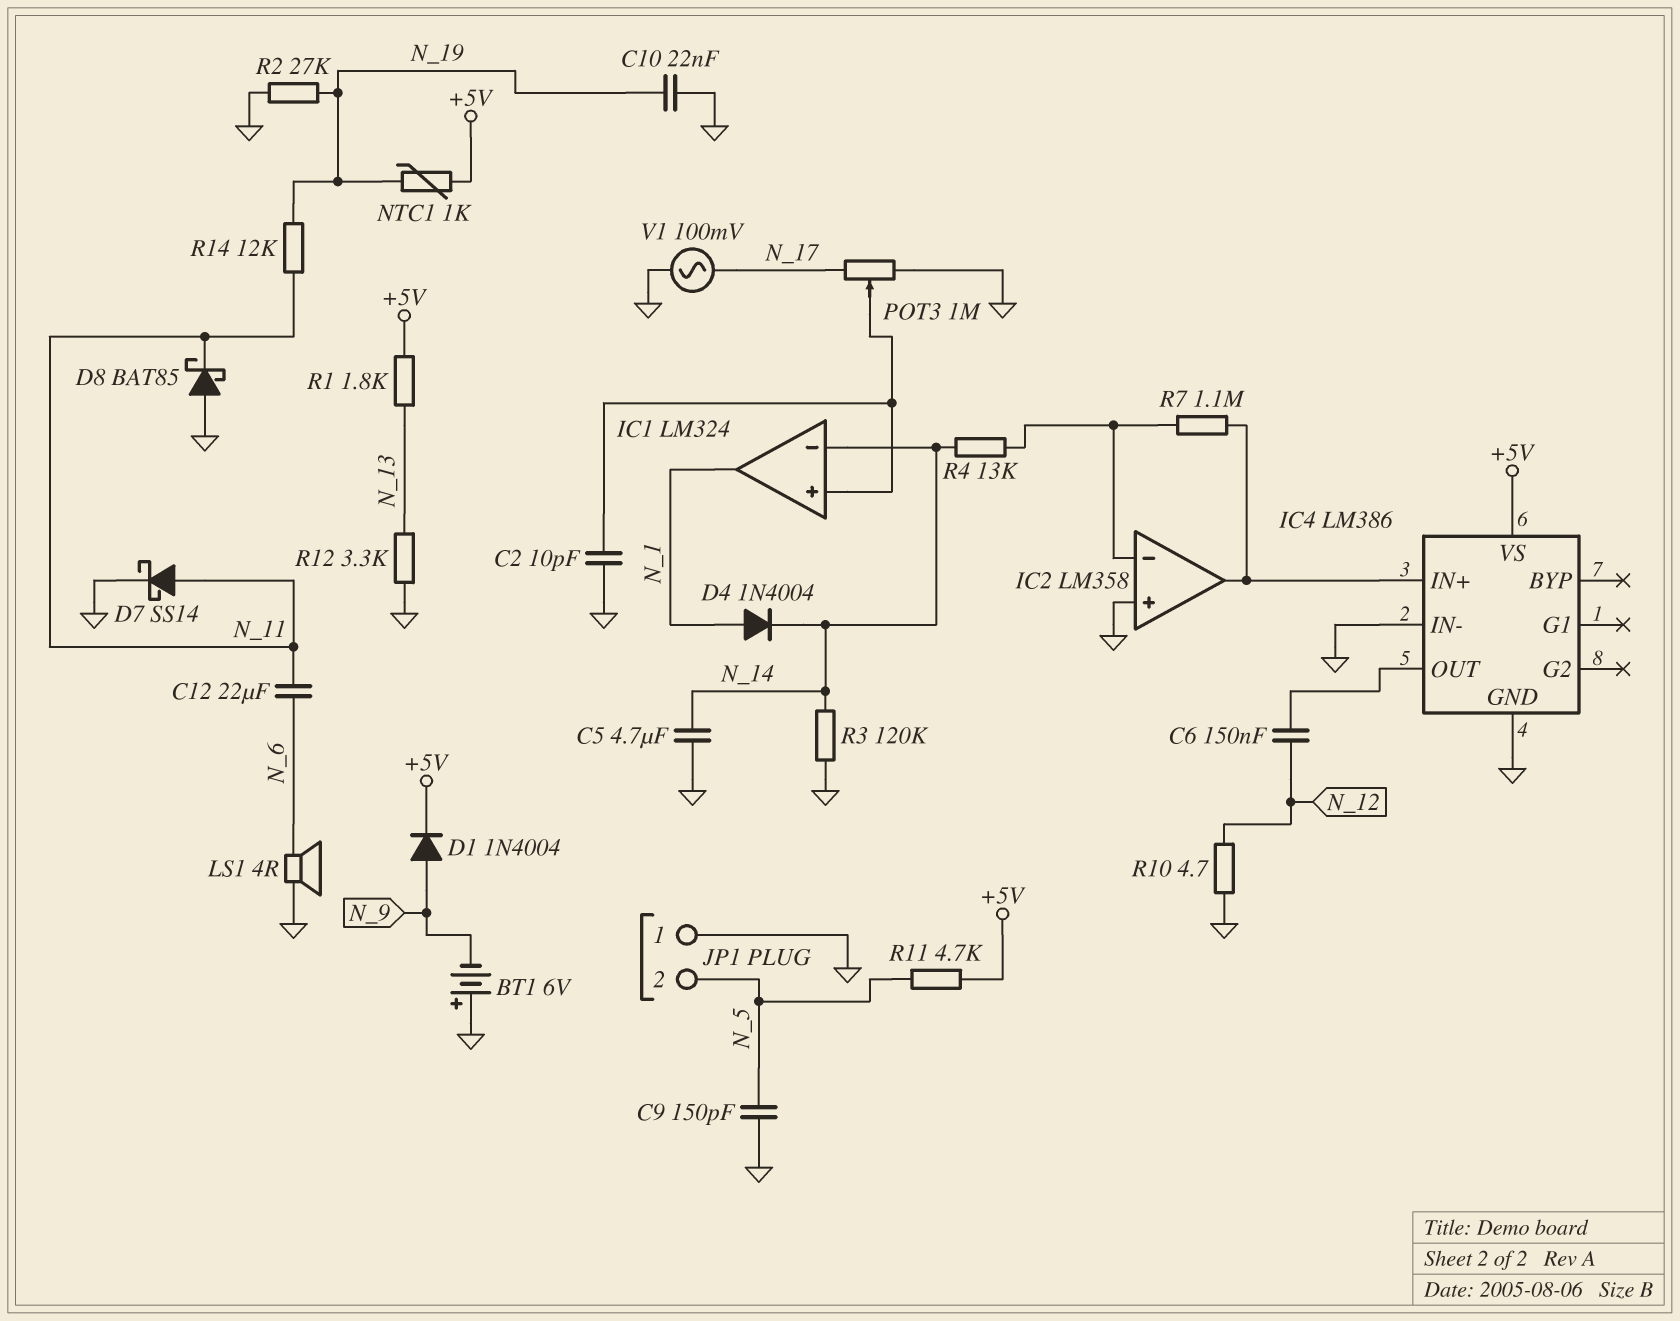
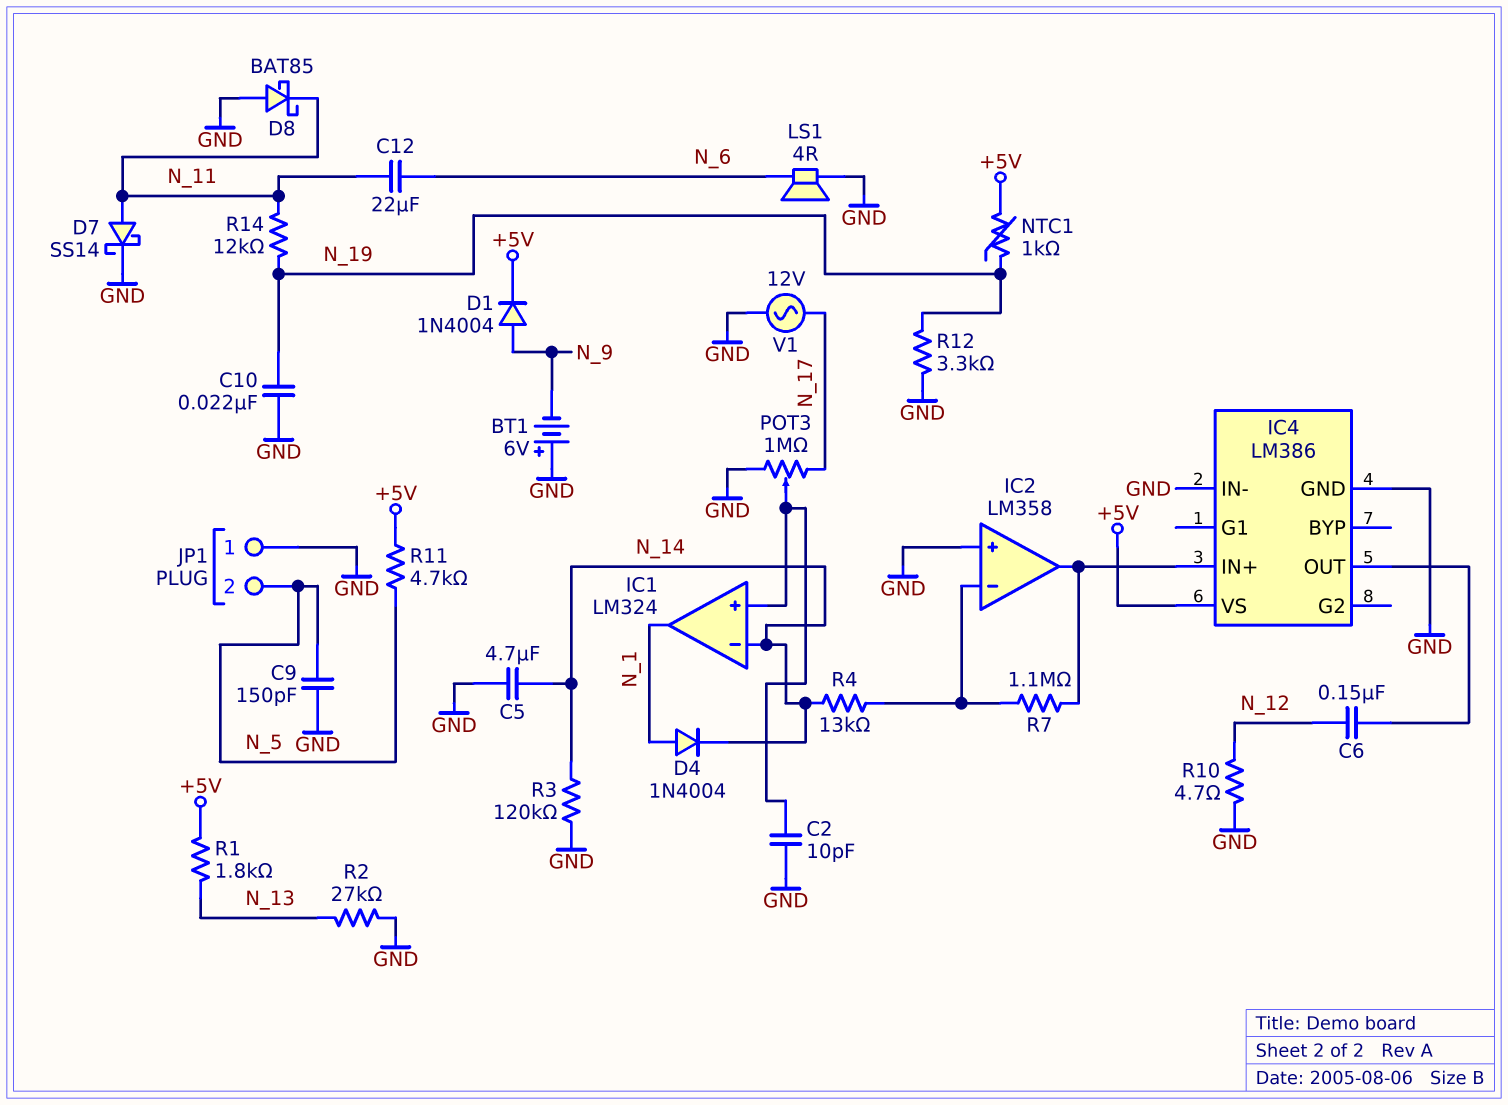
R2: 27k (GND, N_19) -> 27k (GND, N_13)
R12: 3.3k (GND, N_13) -> 3.3k (GND, N_19)
V1: AC 100mV (GND, N_17) -> AC 12V (GND, N_17)

